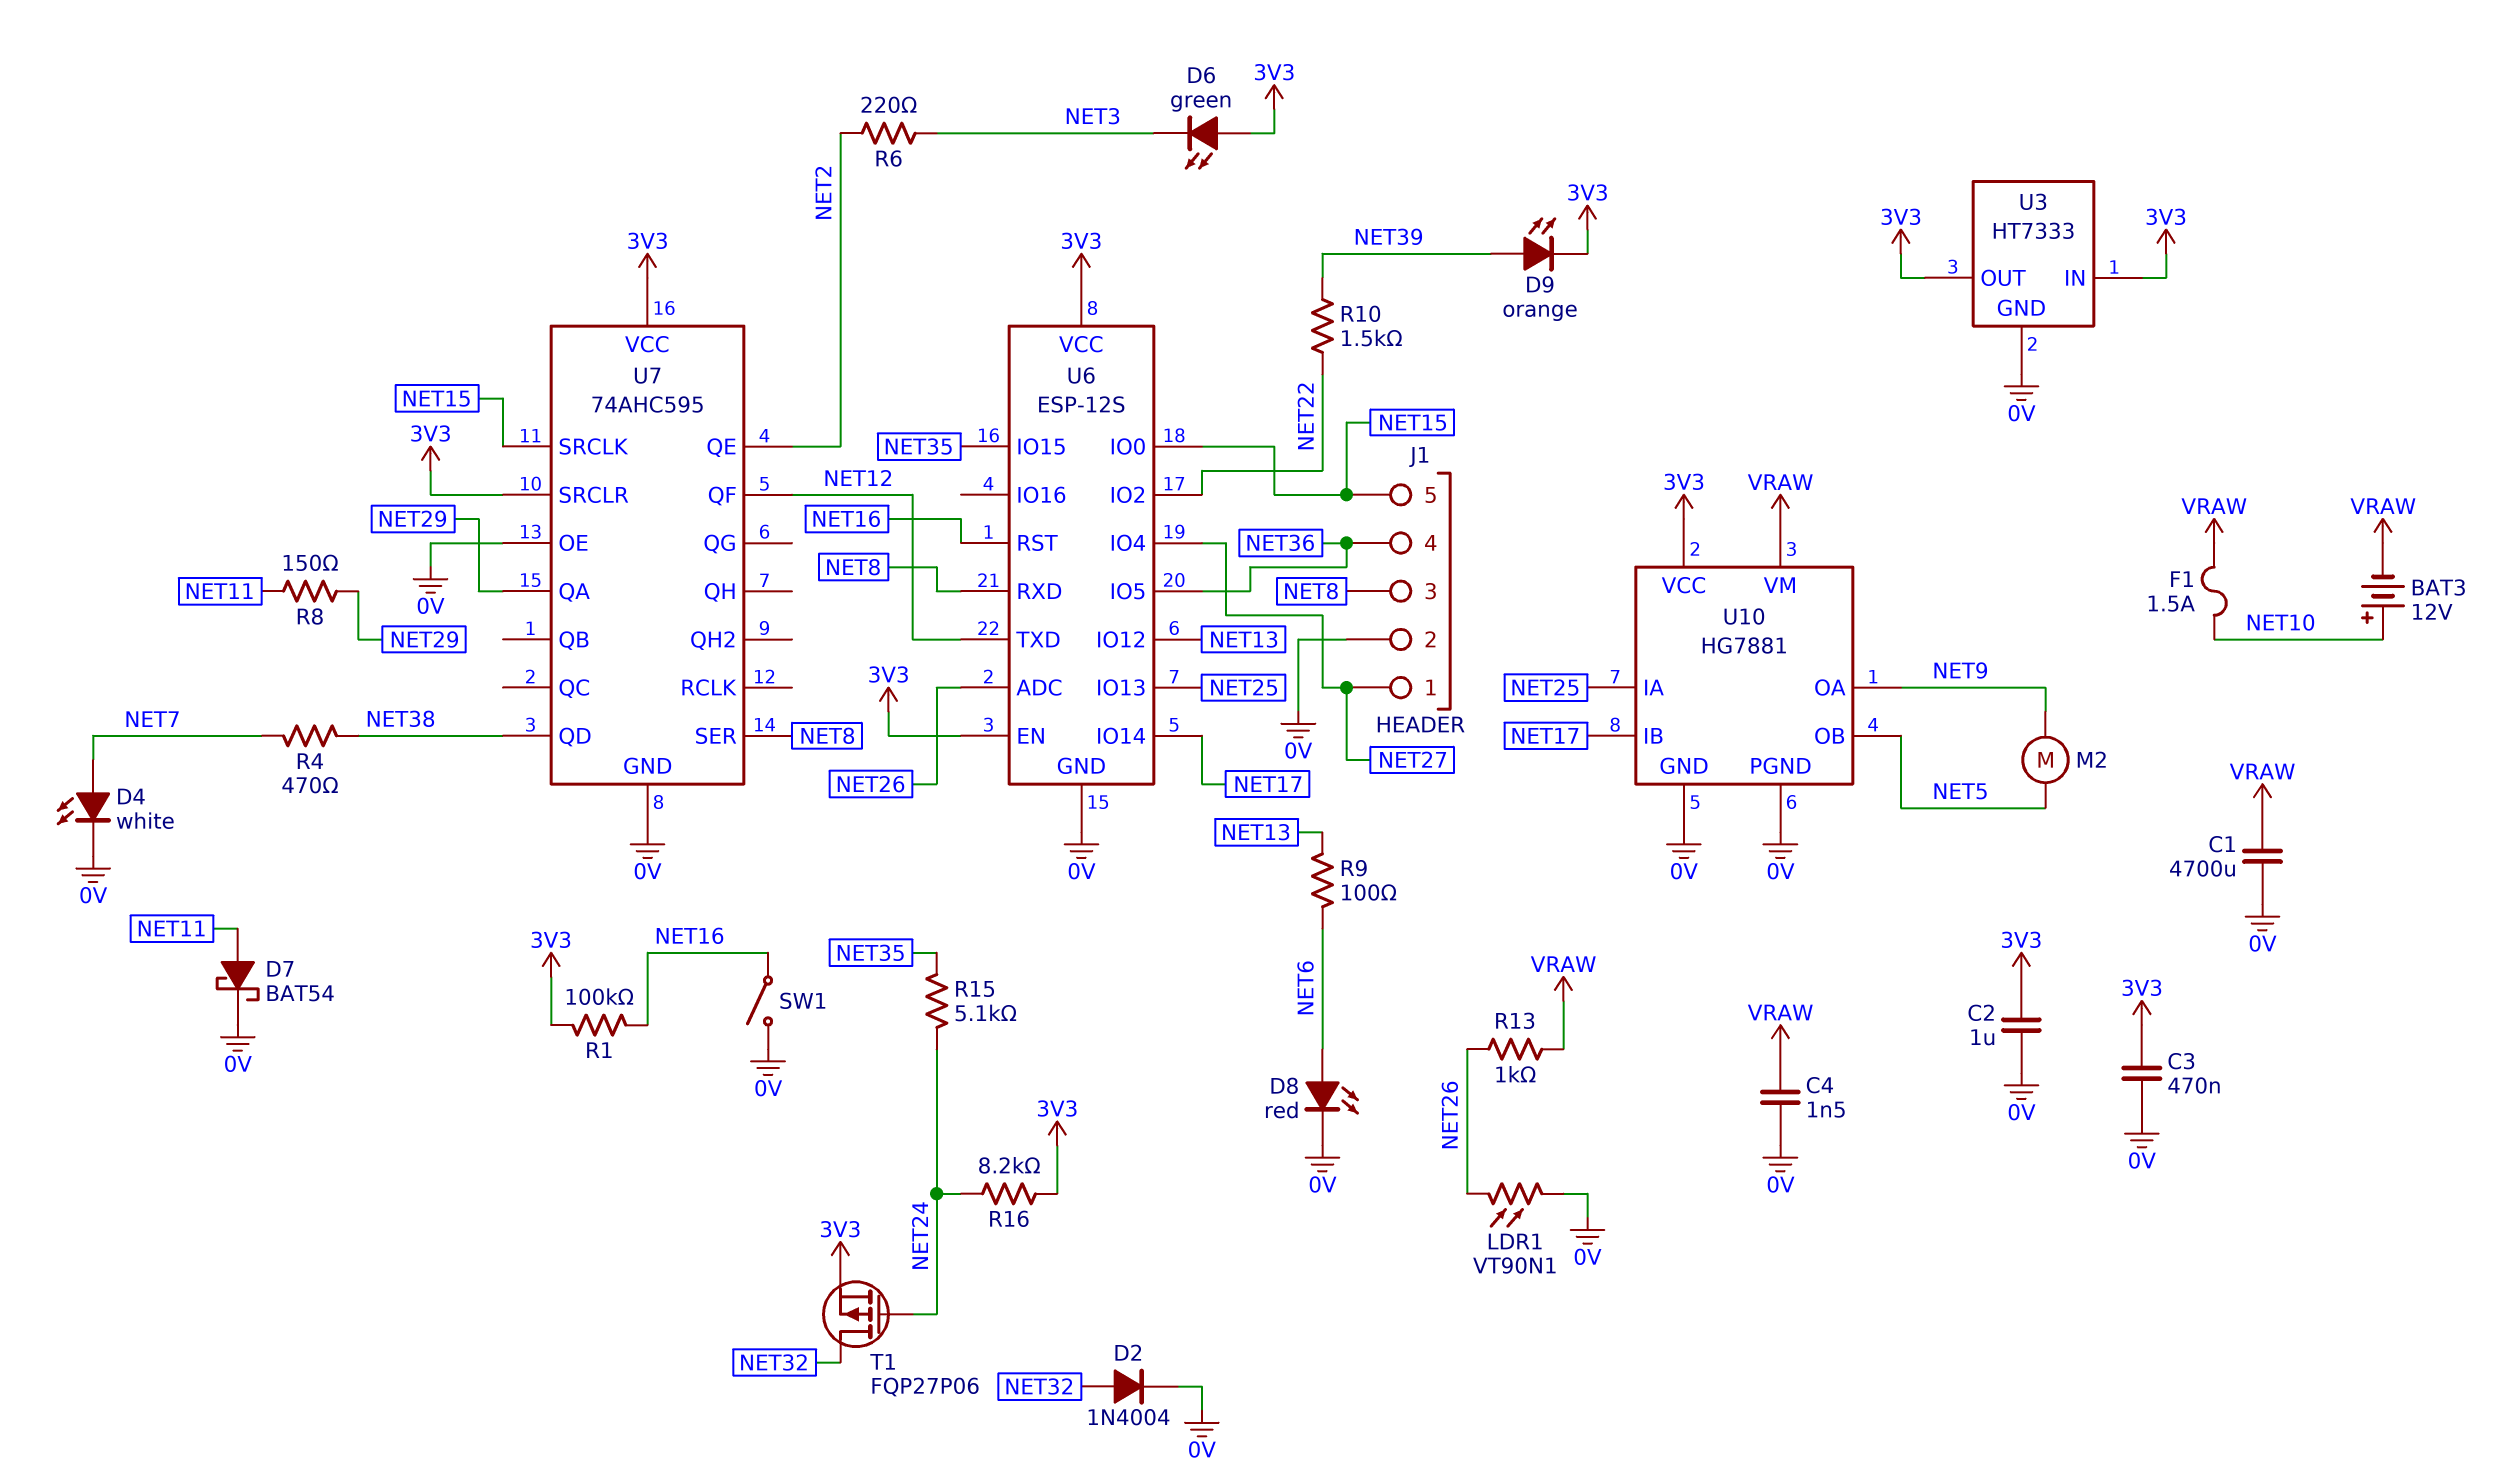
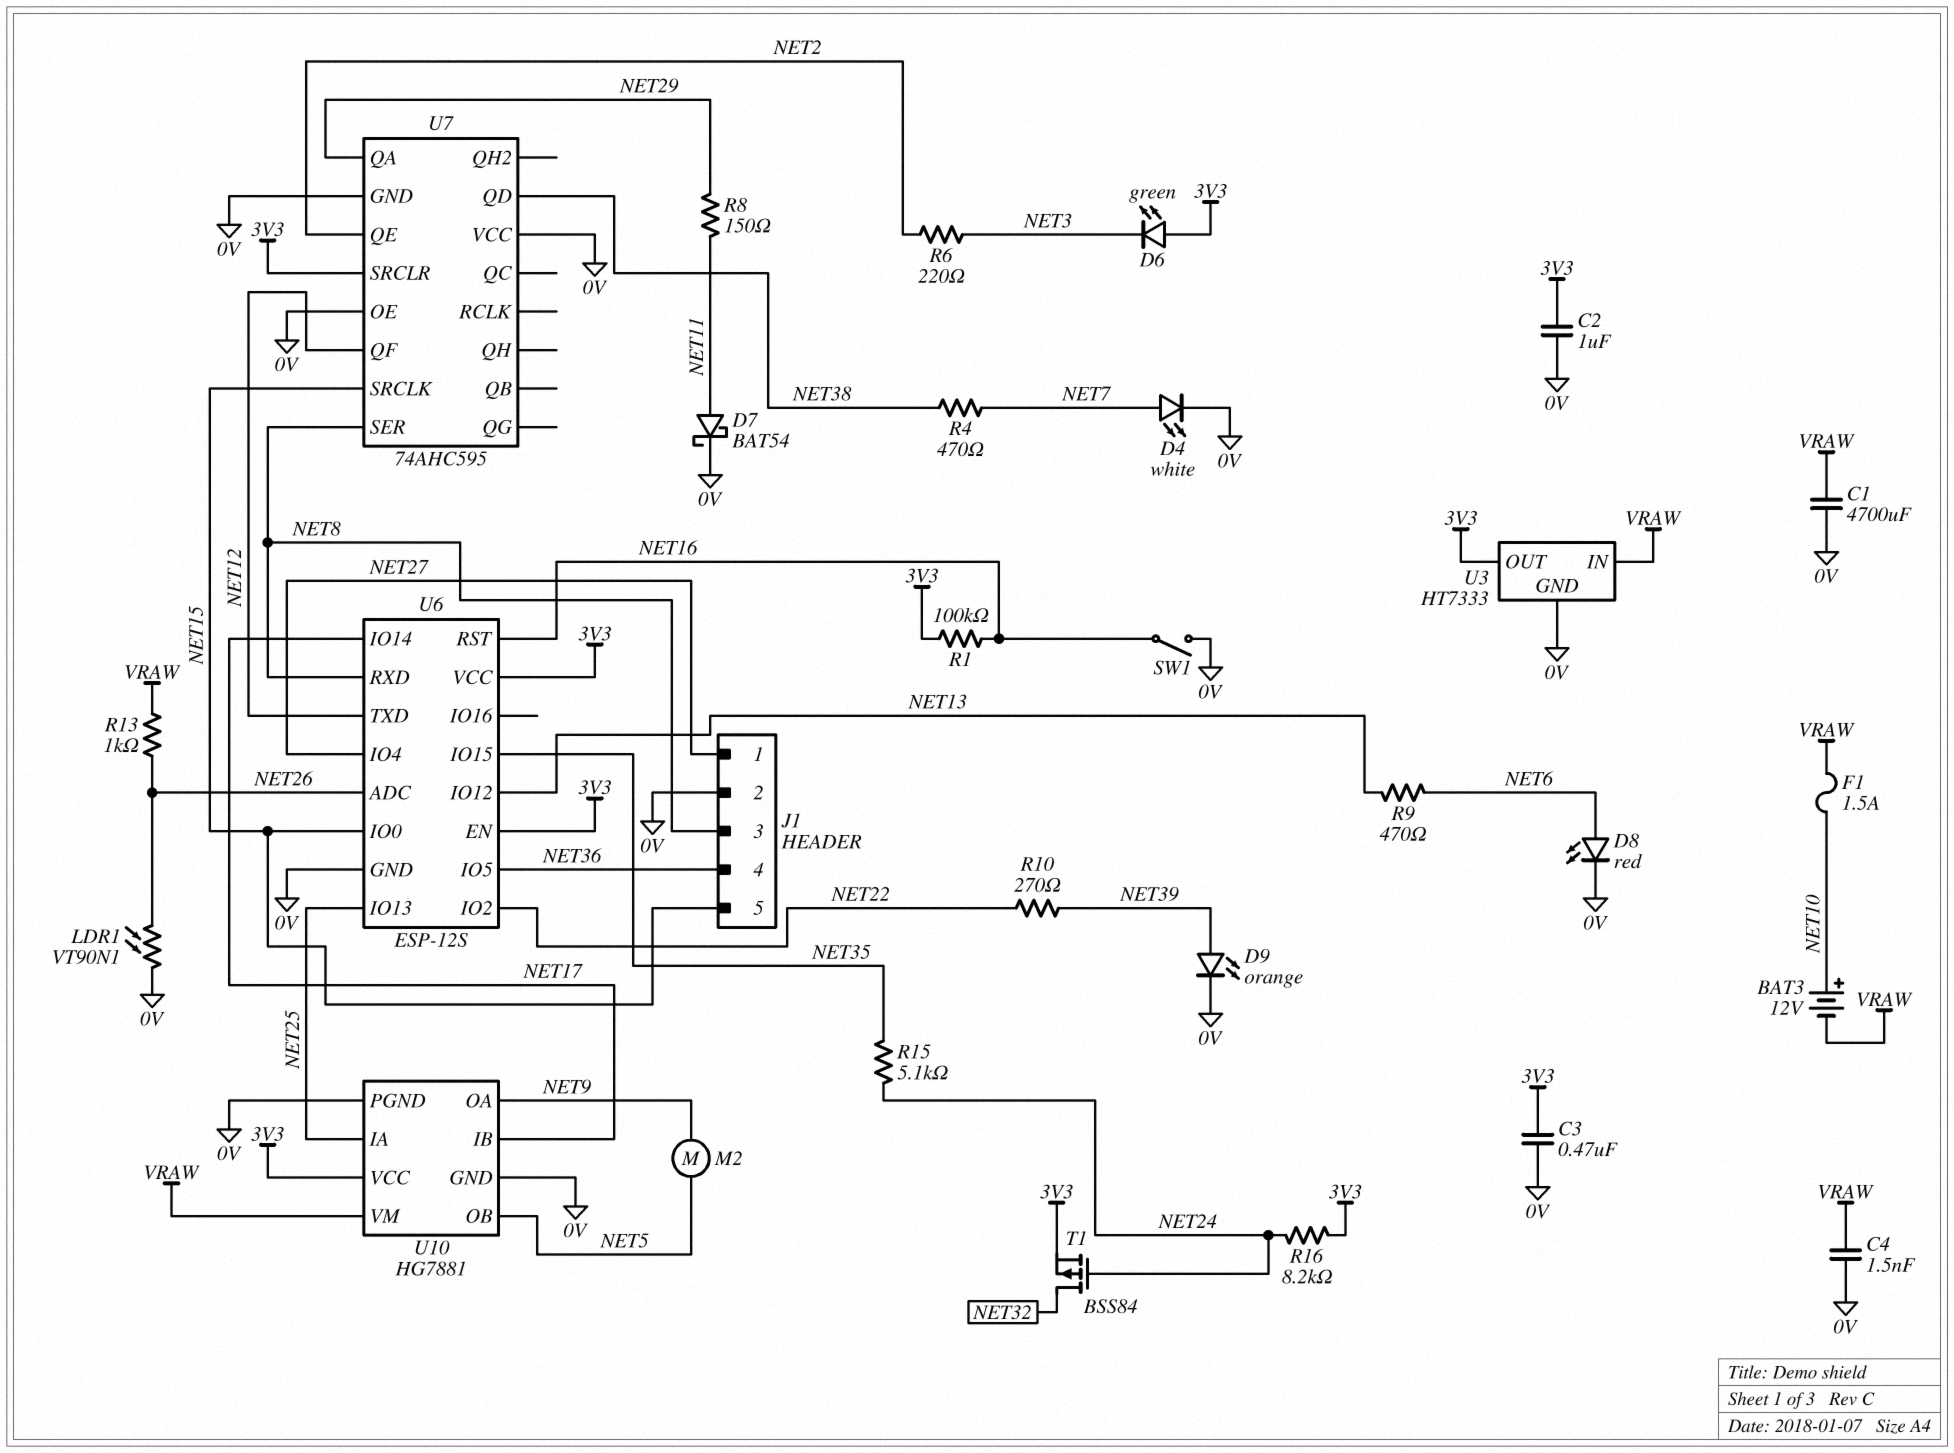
D2: diode 1N4004 (A NET32, K 0V) -> none
D9: LED orange (A NET39, K 3V3) -> LED orange (A NET39, K 0V)
R9: 100 (NET6, NET13) -> 470 (NET6, NET13)
R10: 1.5k (NET22, NET39) -> 270 (NET22, NET39)
T1: PMOS FQP27P06 (G NET24, D NET32, S 3V3) -> PMOS BSS84 (G NET24, D NET32, S 3V3)
U3 pin IN: 3V3 -> VRAW
U7 pin VCC: 3V3 -> 0V

